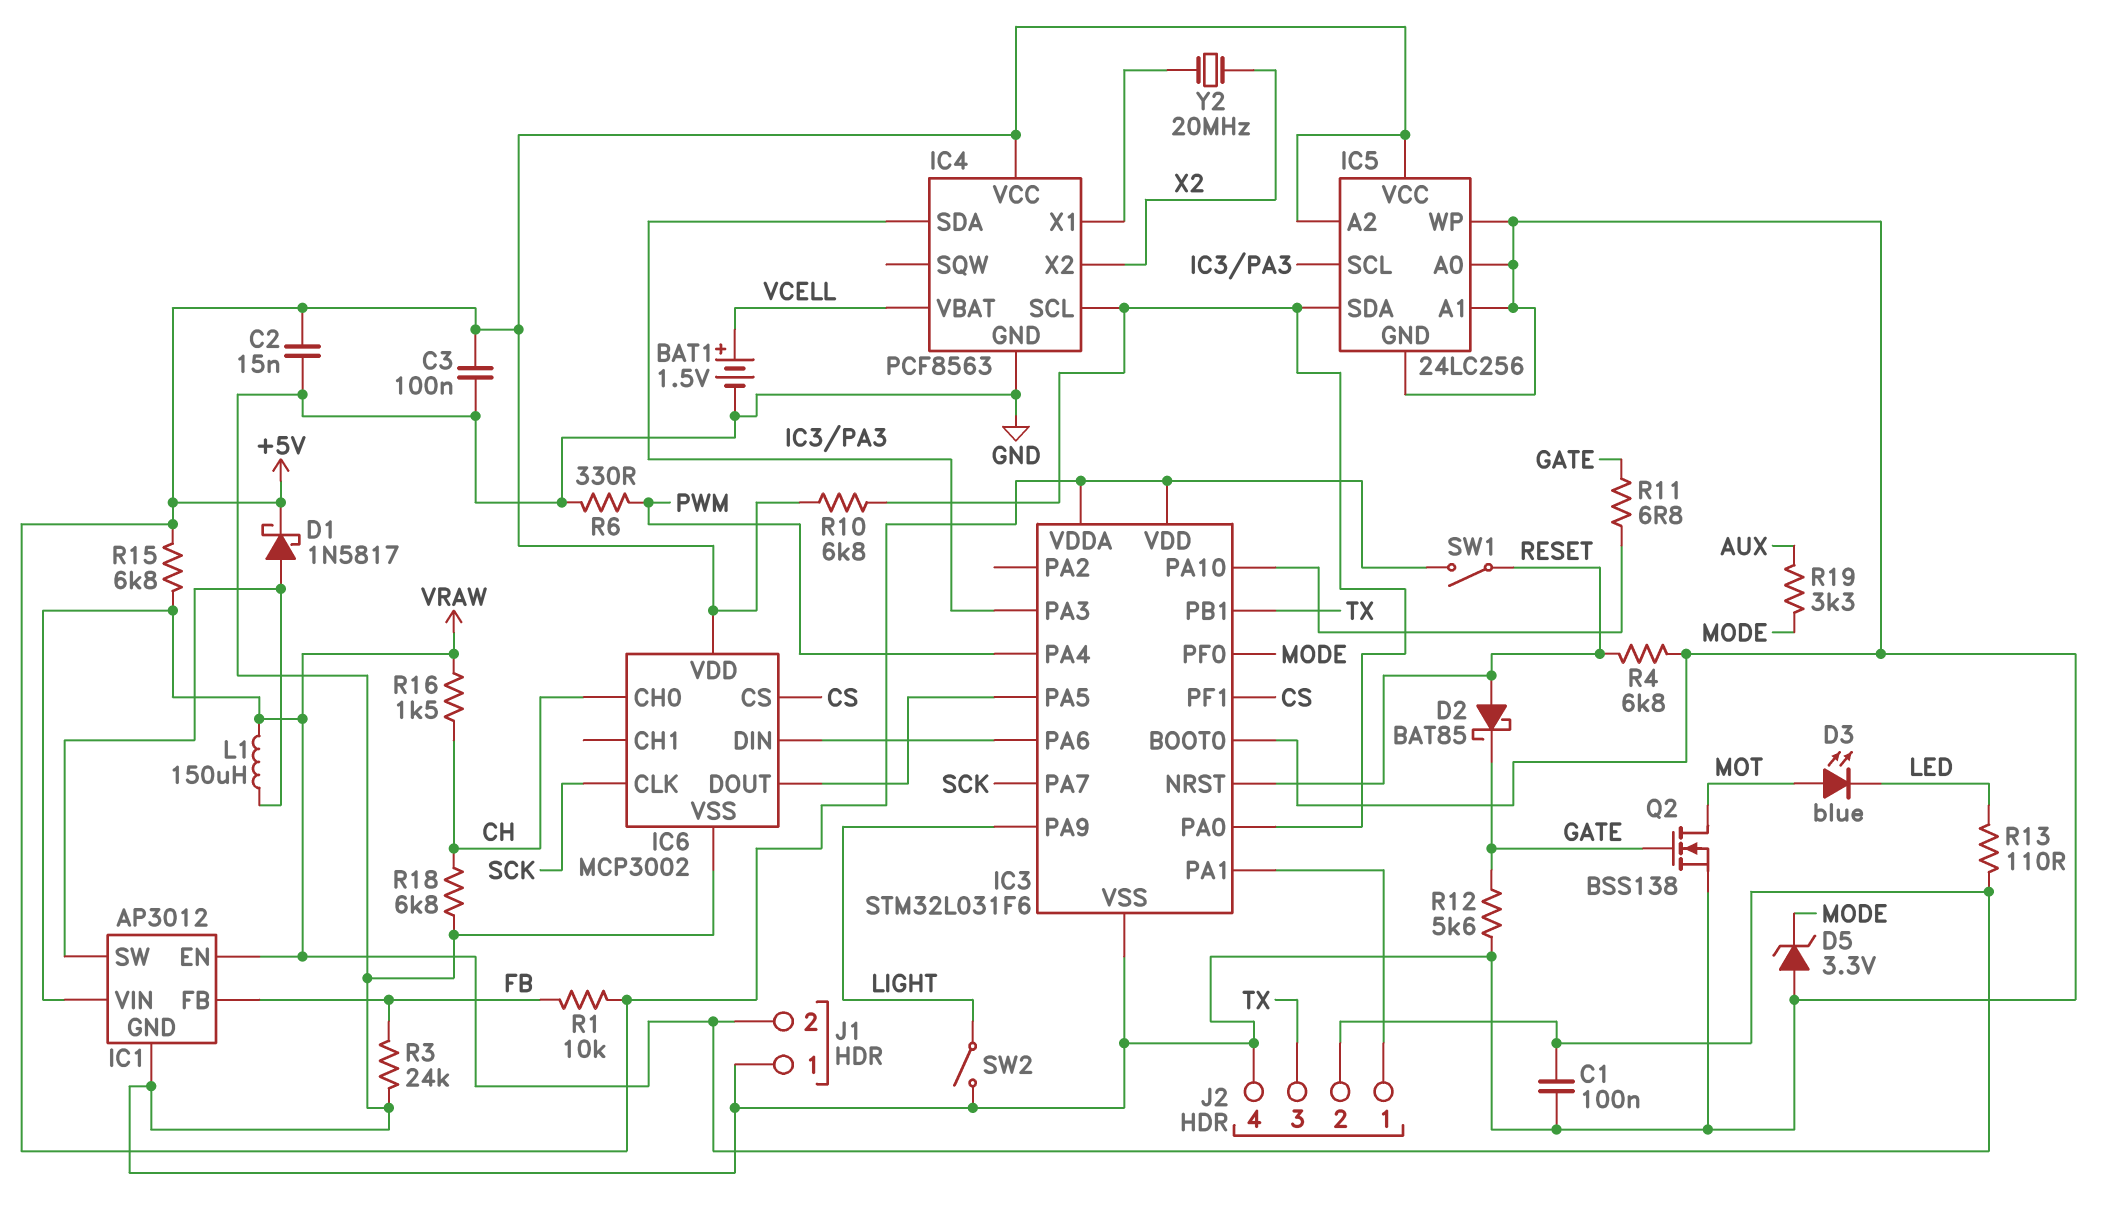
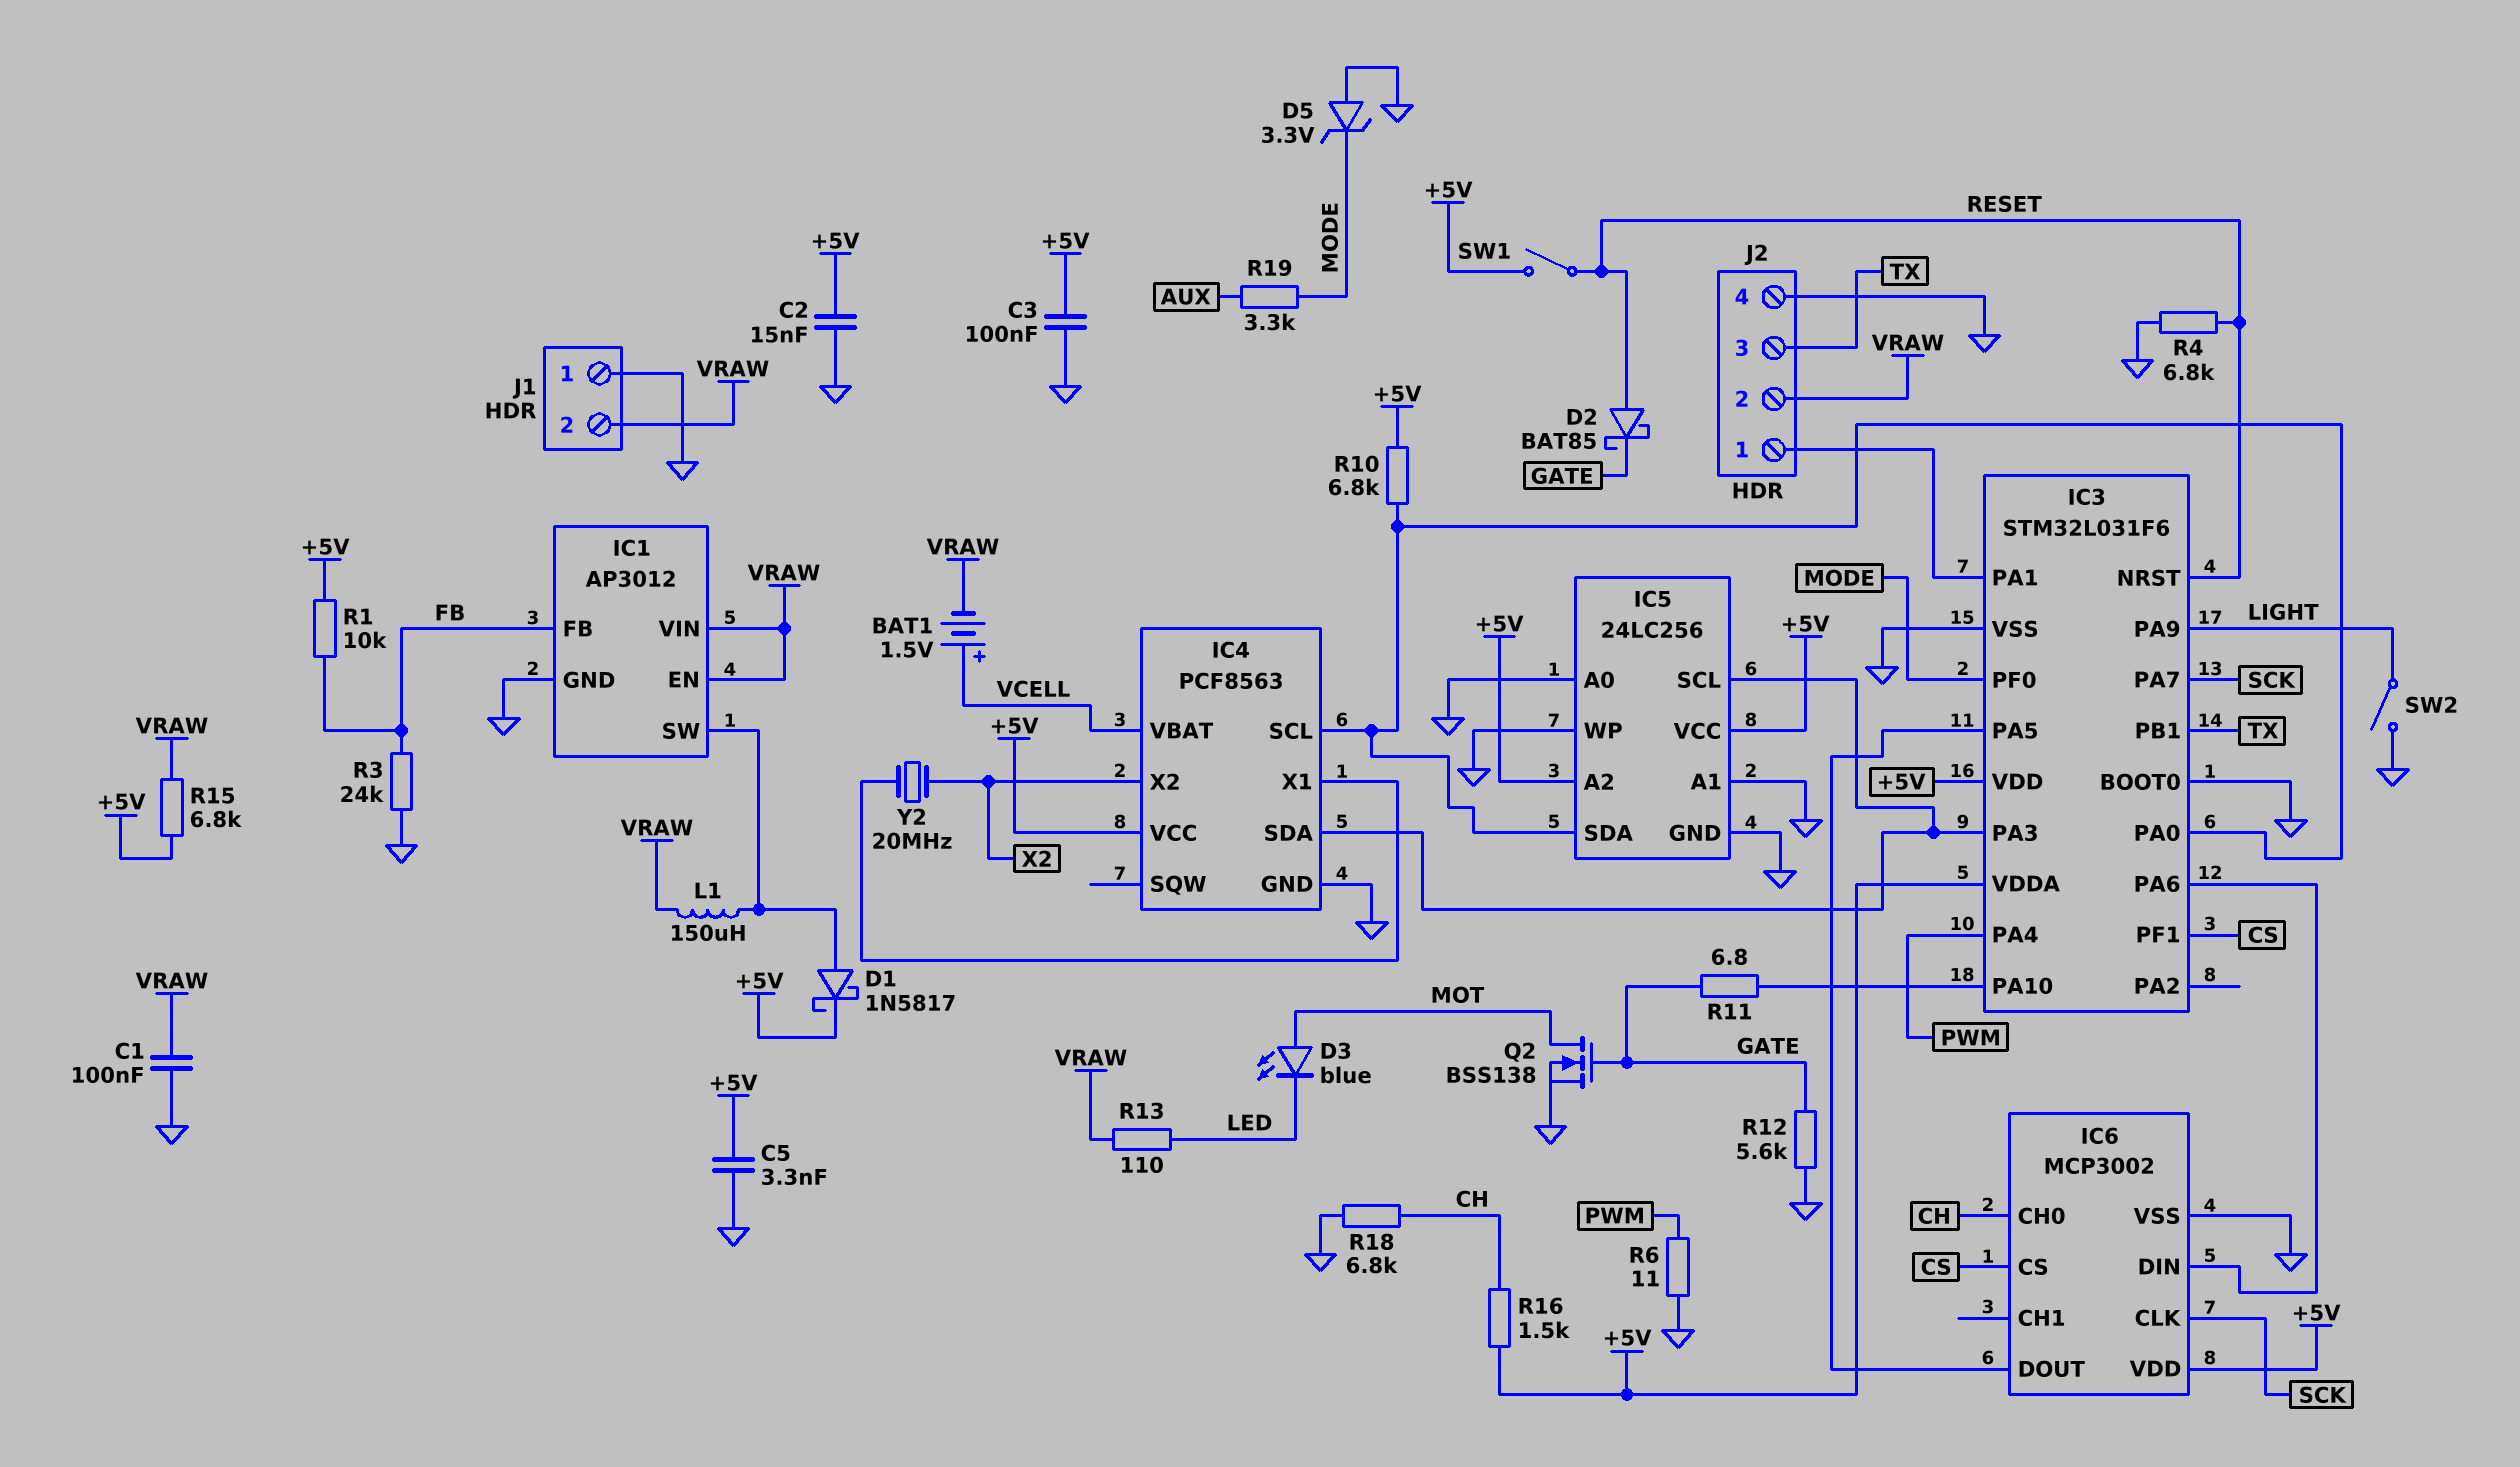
BAT1: 1.5V (plus VCELL, minus GND) -> 1.5V (plus VCELL, minus VRAW)
C5: none -> 3.3nF (+5V, GND)
R6: 330 (GND, PWM) -> 11 (GND, PWM)
R16: 1.5k (CH, VRAW) -> 1.5k (+5V, CH)

